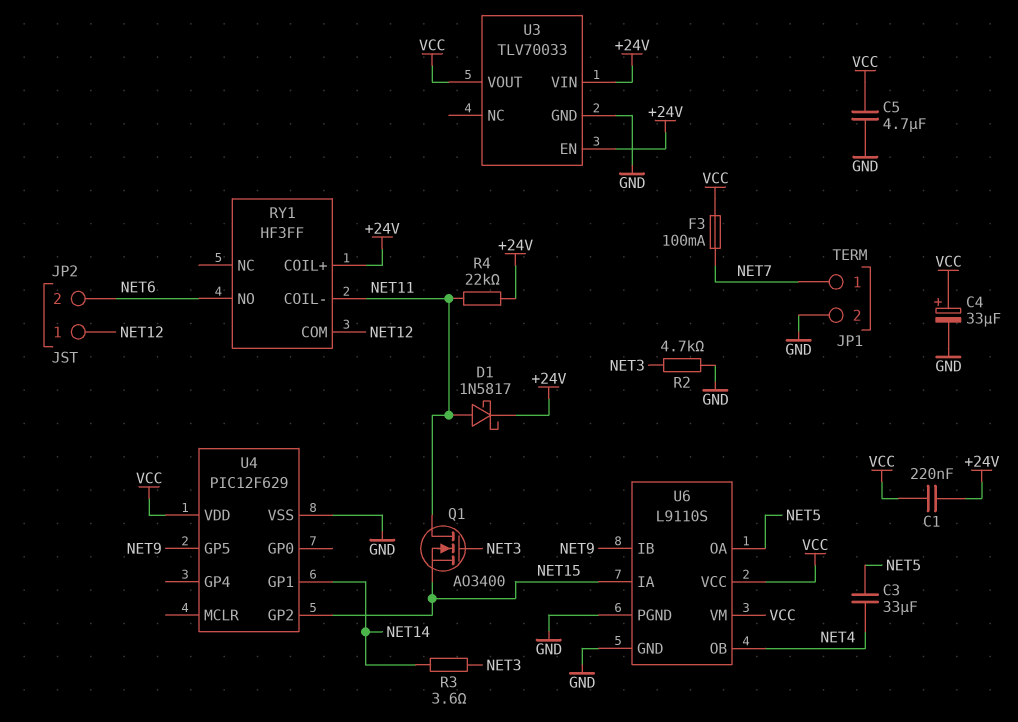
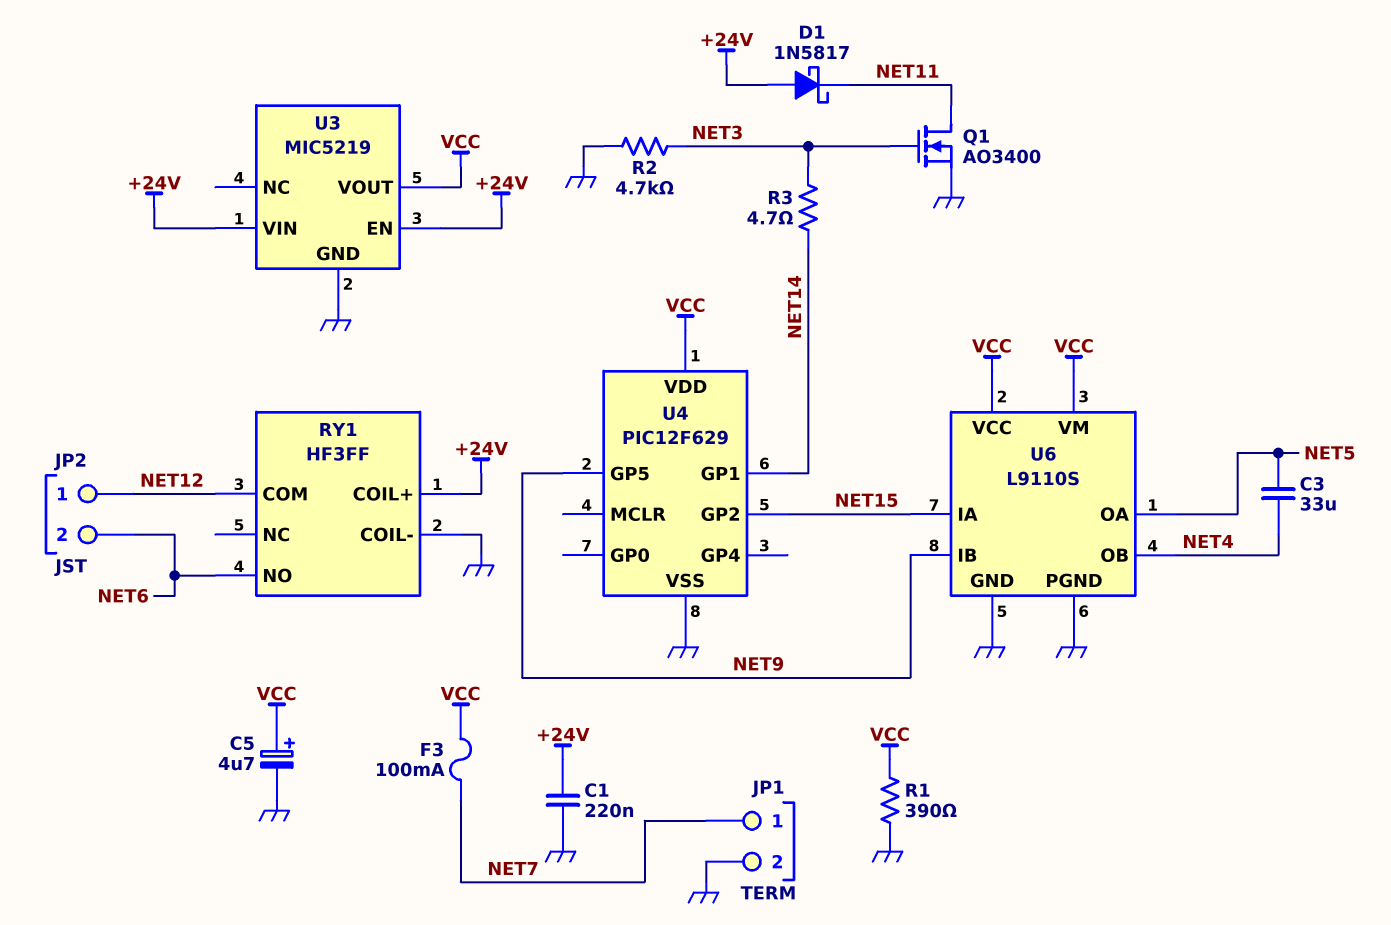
C1: 220nF (+24V, VCC) -> 220nF (+24V, GND)
C4: 33uF (plus VCC, minus GND) -> none
C5: 4.7uF (GND, VCC) -> 4.7uF (plus VCC, minus GND)
D1: schottky 1N5817 (A NET11, K +24V) -> schottky 1N5817 (A +24V, K NET11)
Q1: NMOS AO3400 (G NET3, D NET11, S NET15) -> NMOS AO3400 (G NET3, D NET11, S GND)
R1: none -> 390 (GND, VCC)
R3: 3.6 (NET3, NET14) -> 4.7 (NET3, NET14)
R4: 22k (+24V, NET11) -> none
RY1 pin COIL-: NET11 -> GND
U3: TLV70033 -> MIC5219

